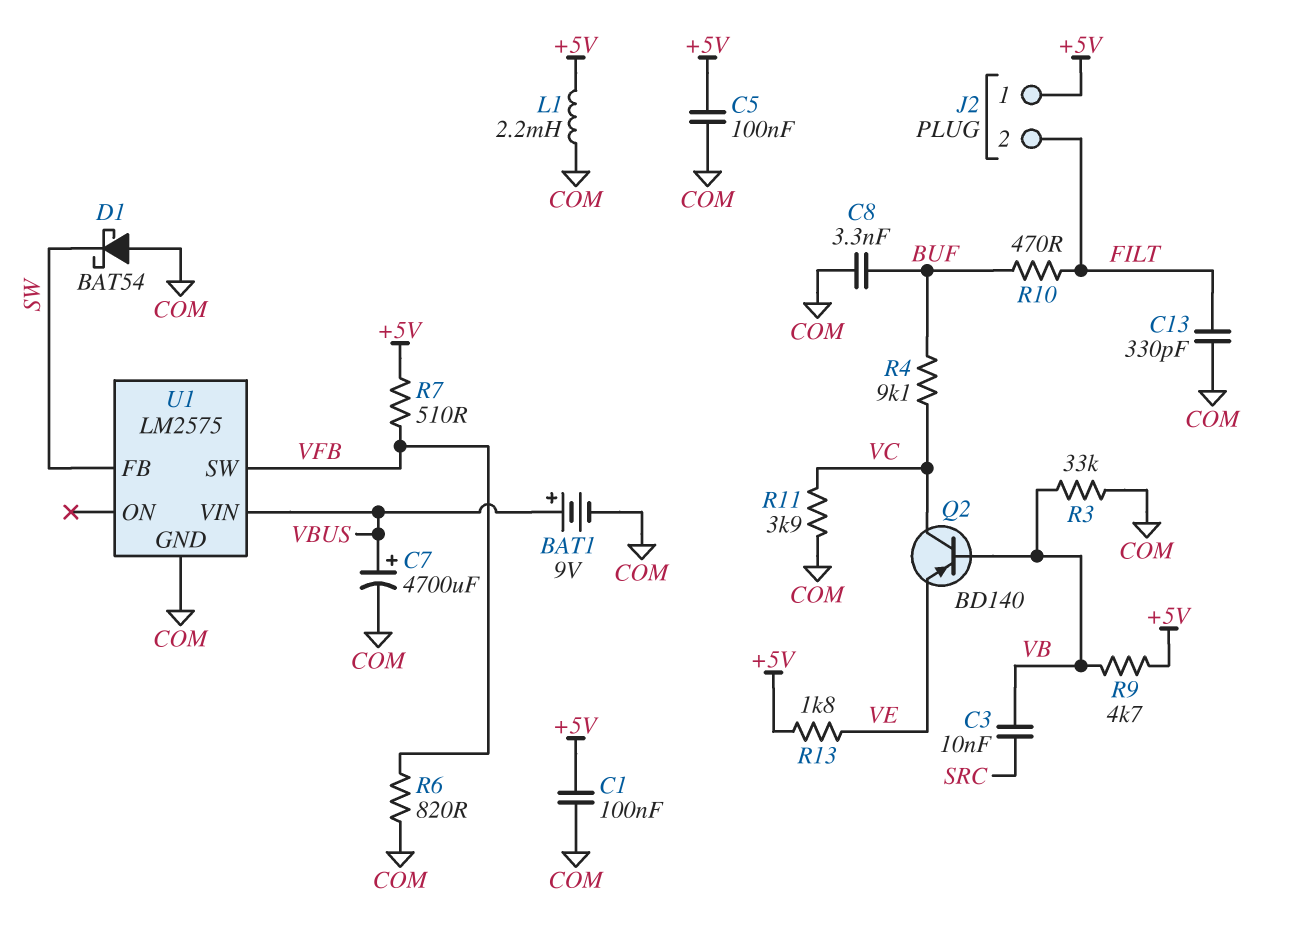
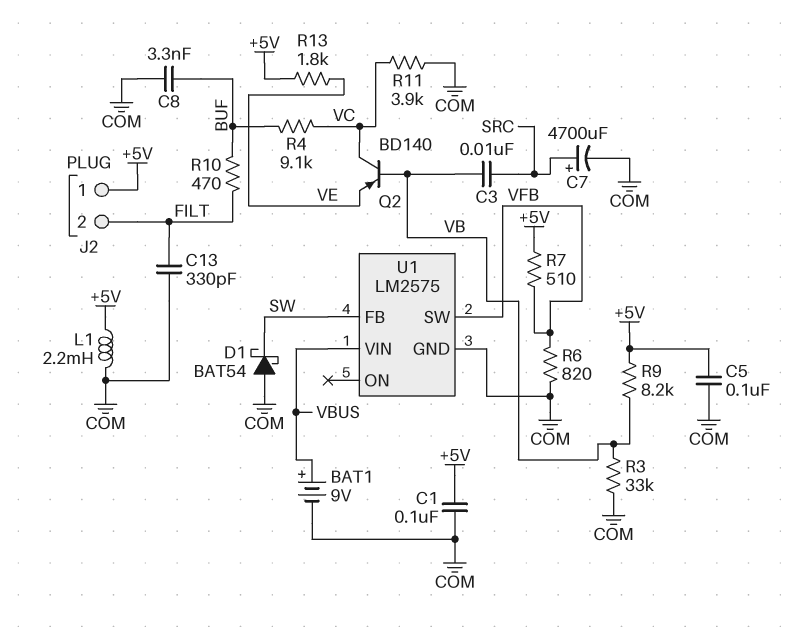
C7: 4700uF (plus VBUS, minus COM) -> 4700uF (plus SRC, minus COM)
R9: 4.7k (+5V, VB) -> 8.2k (+5V, VB)

